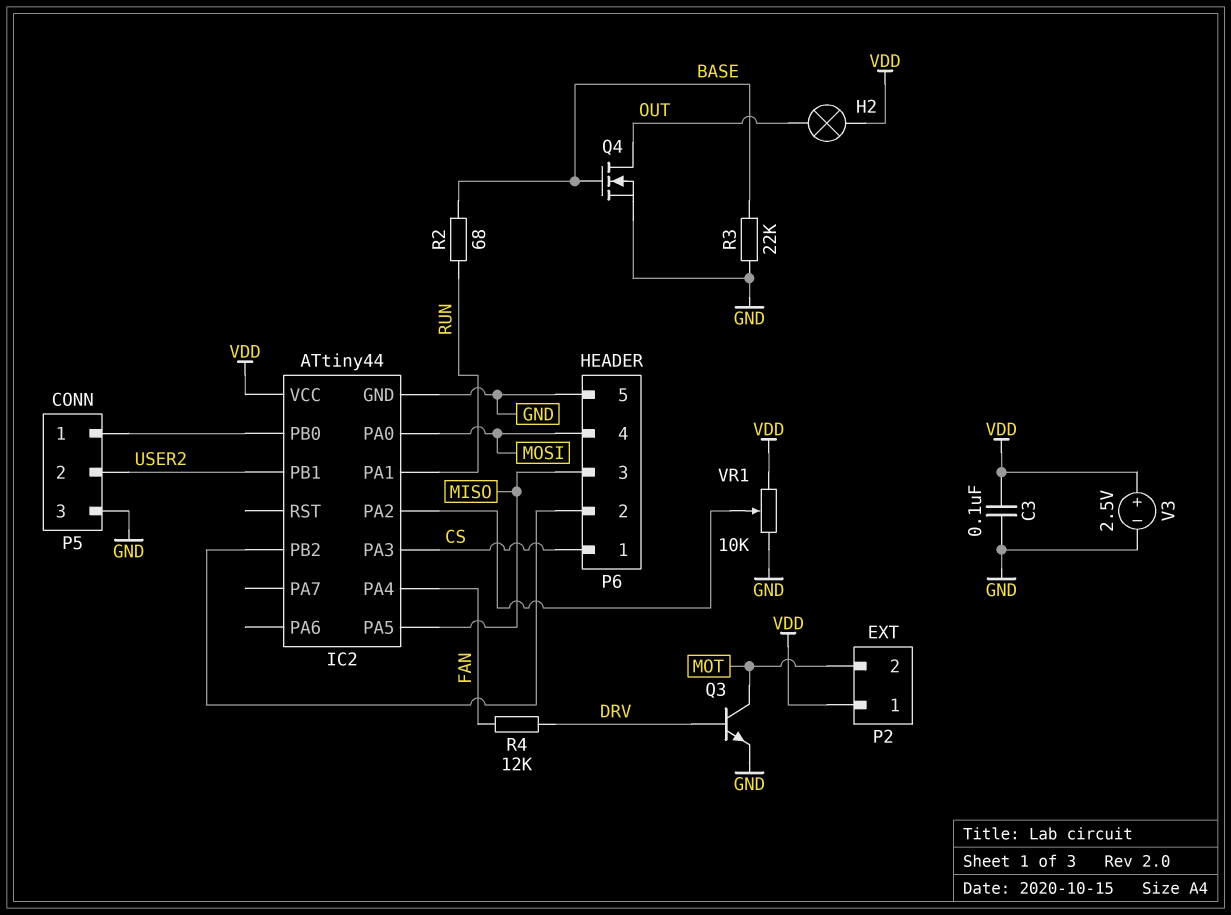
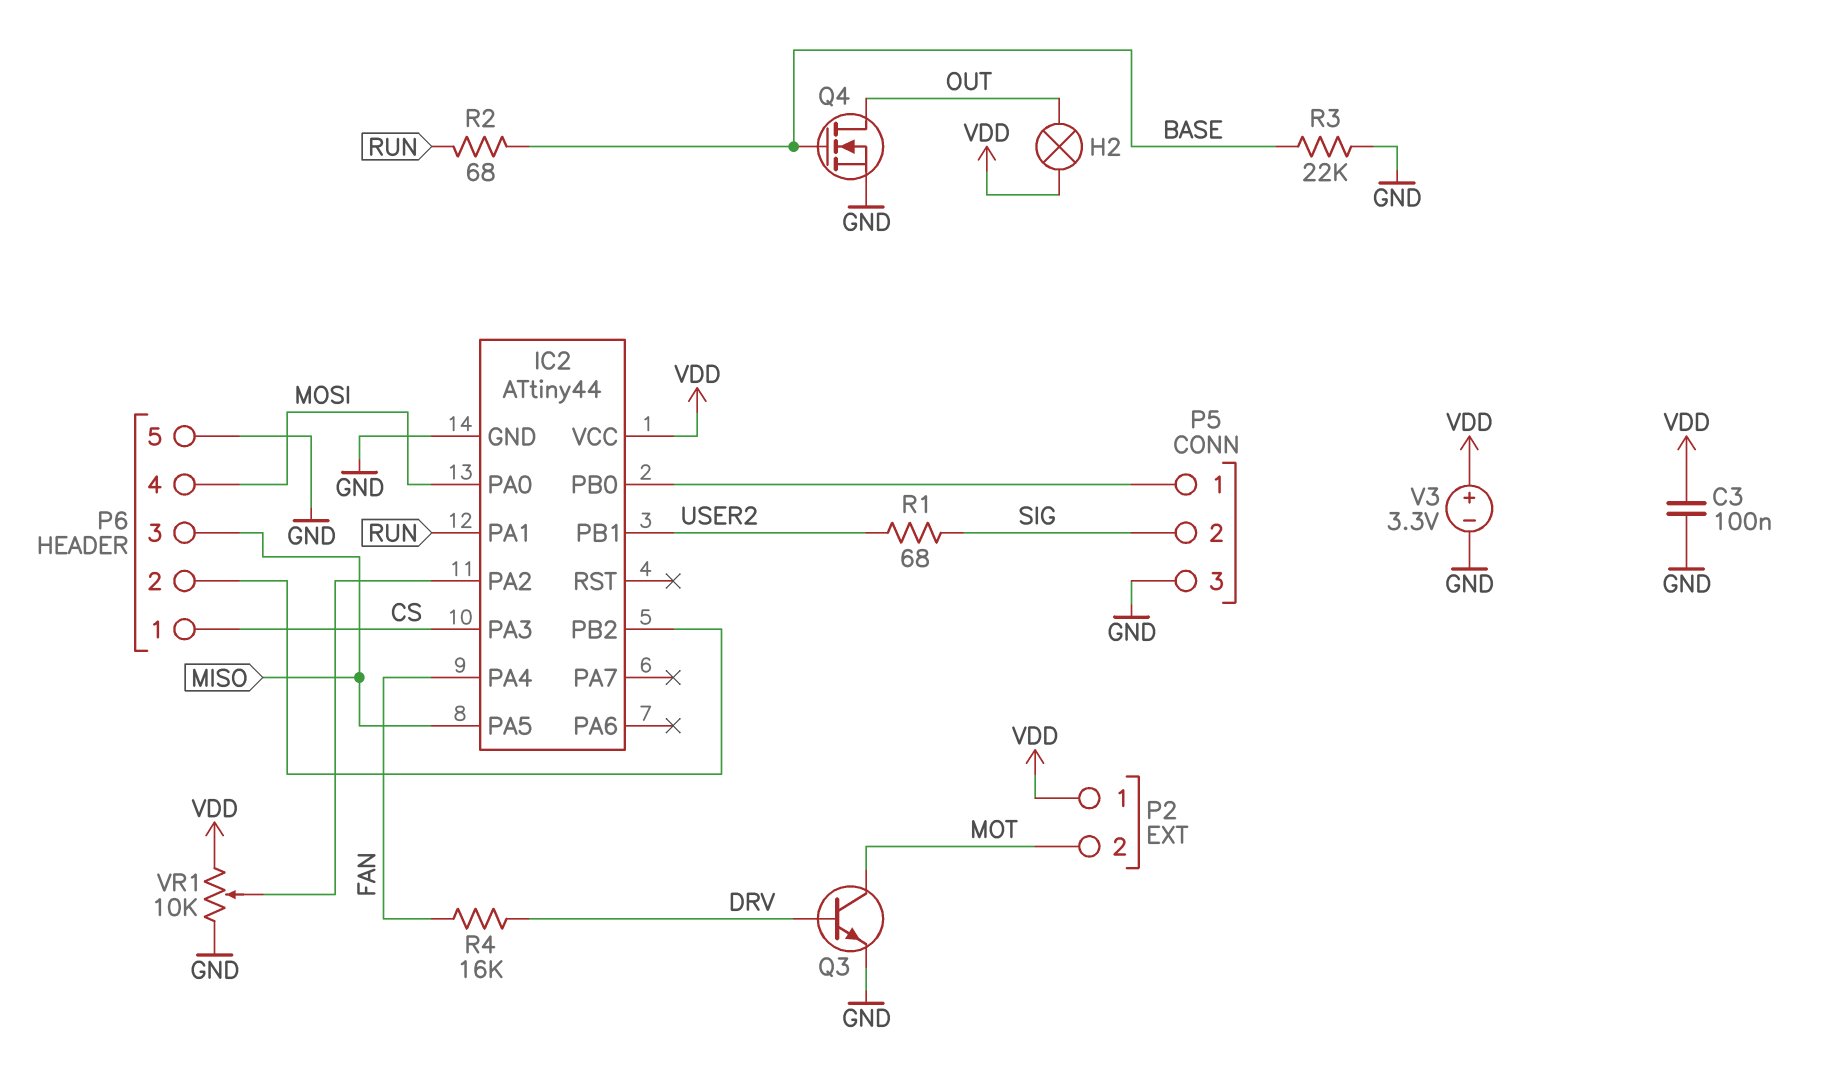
P5 pin 2: USER2 -> SIG
R1: none -> 68 (SIG, USER2)
R4: 12k (DRV, FAN) -> 16k (DRV, FAN)
V3: 2.5V (plus VDD, minus GND) -> 3.3V (plus VDD, minus GND)

